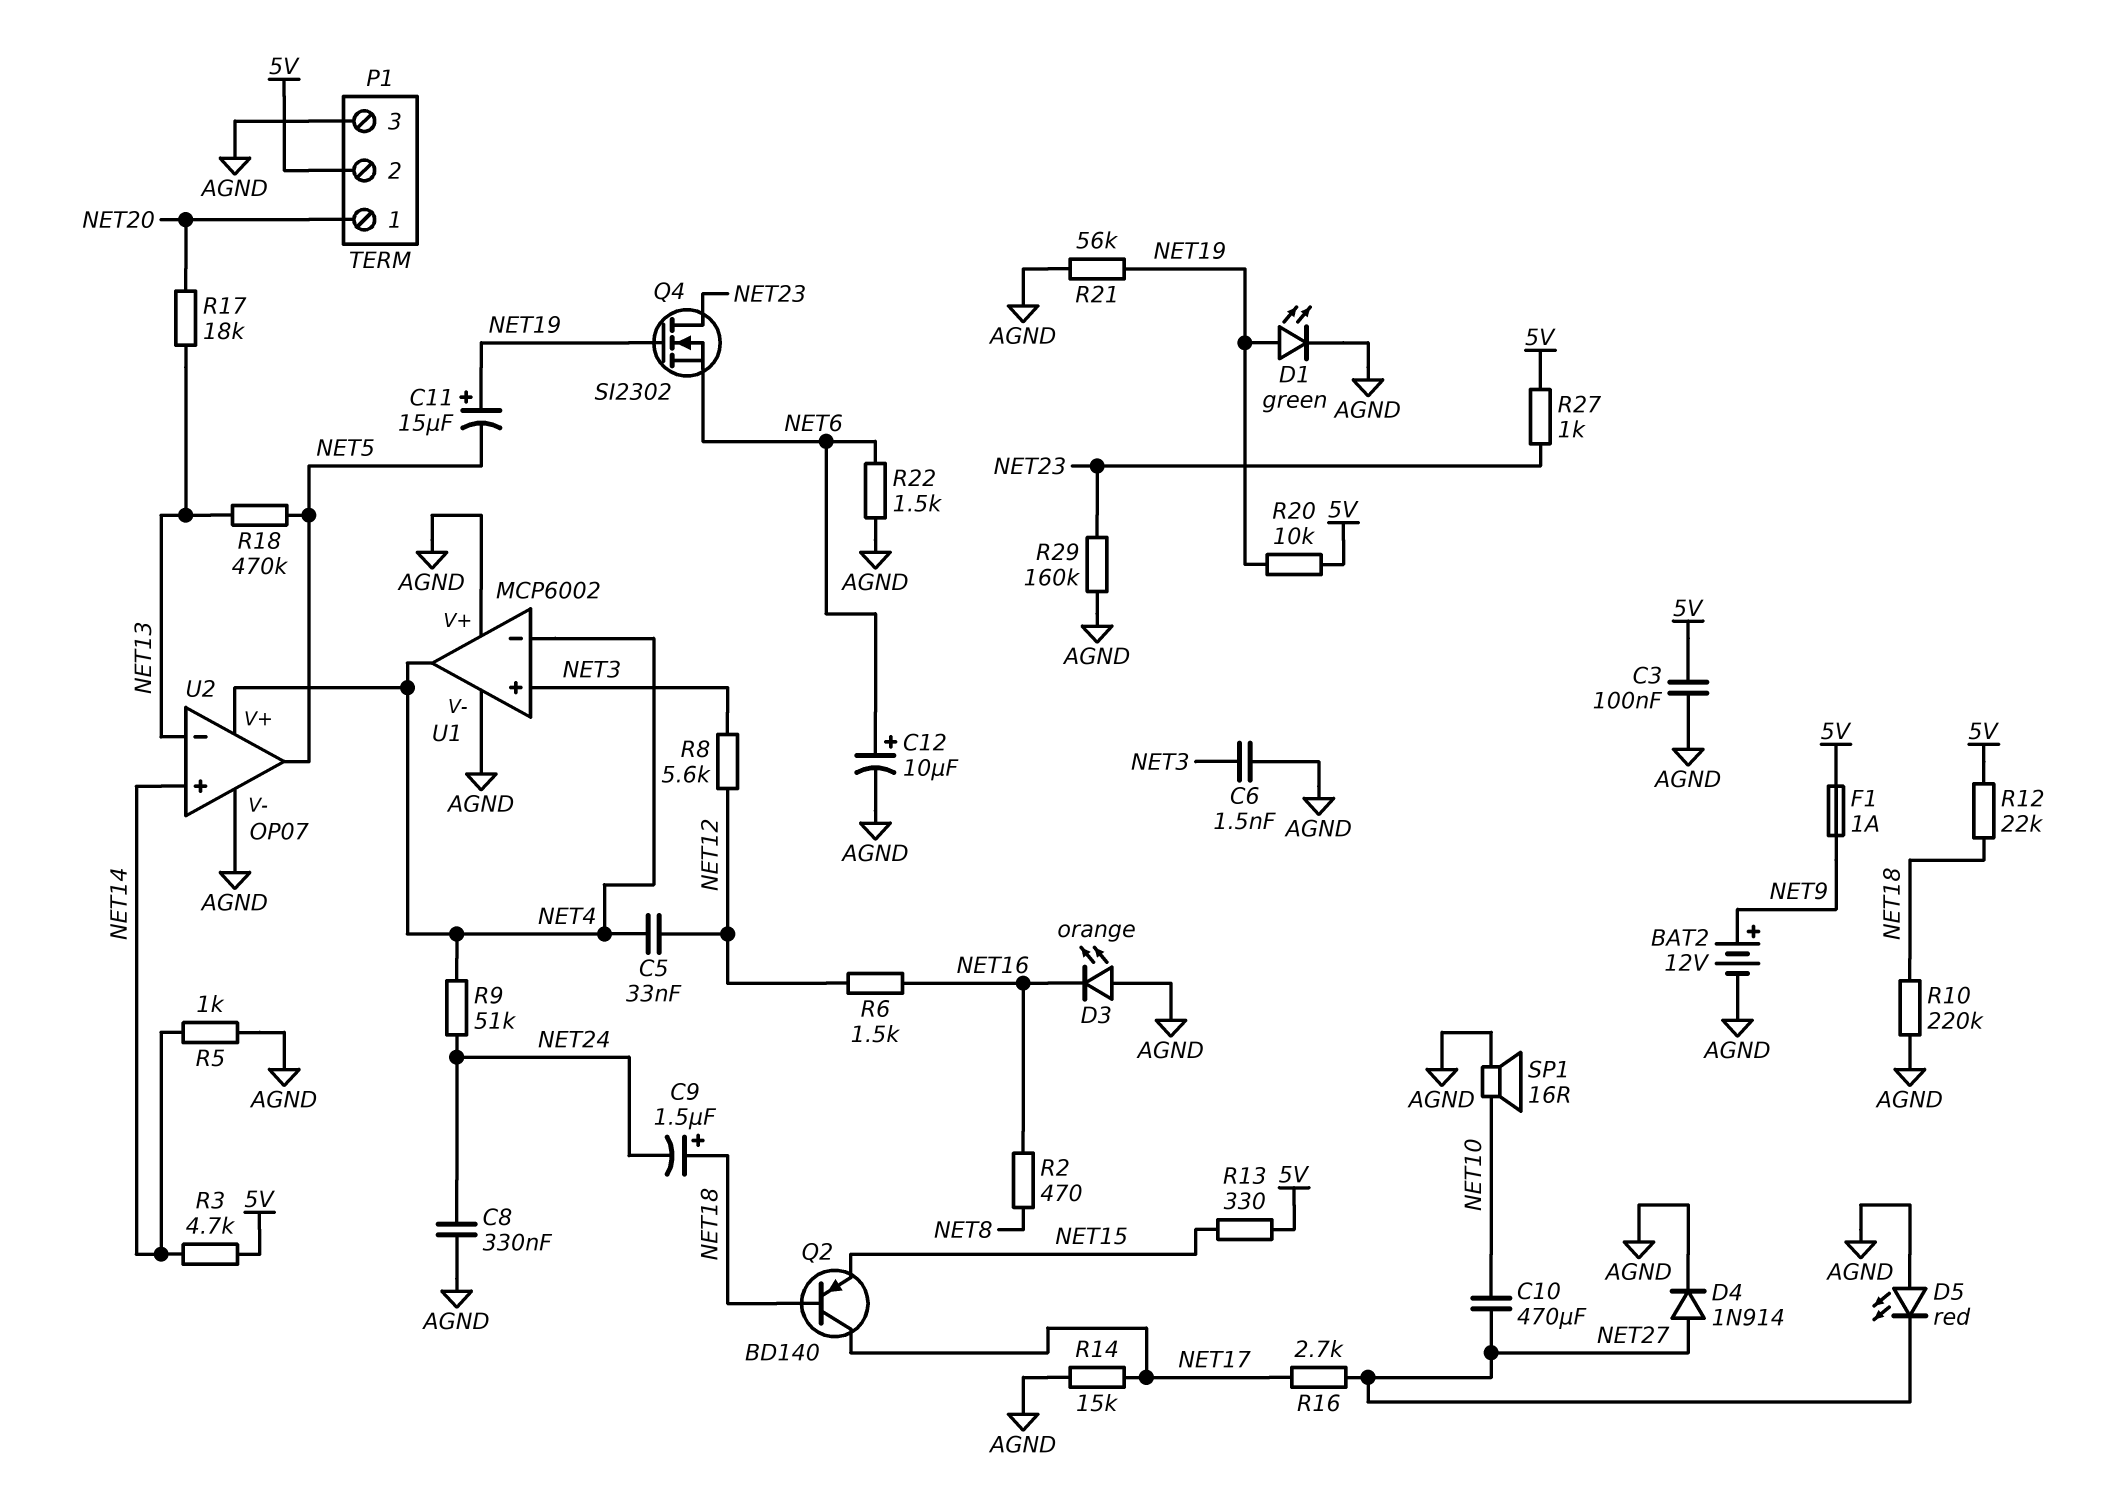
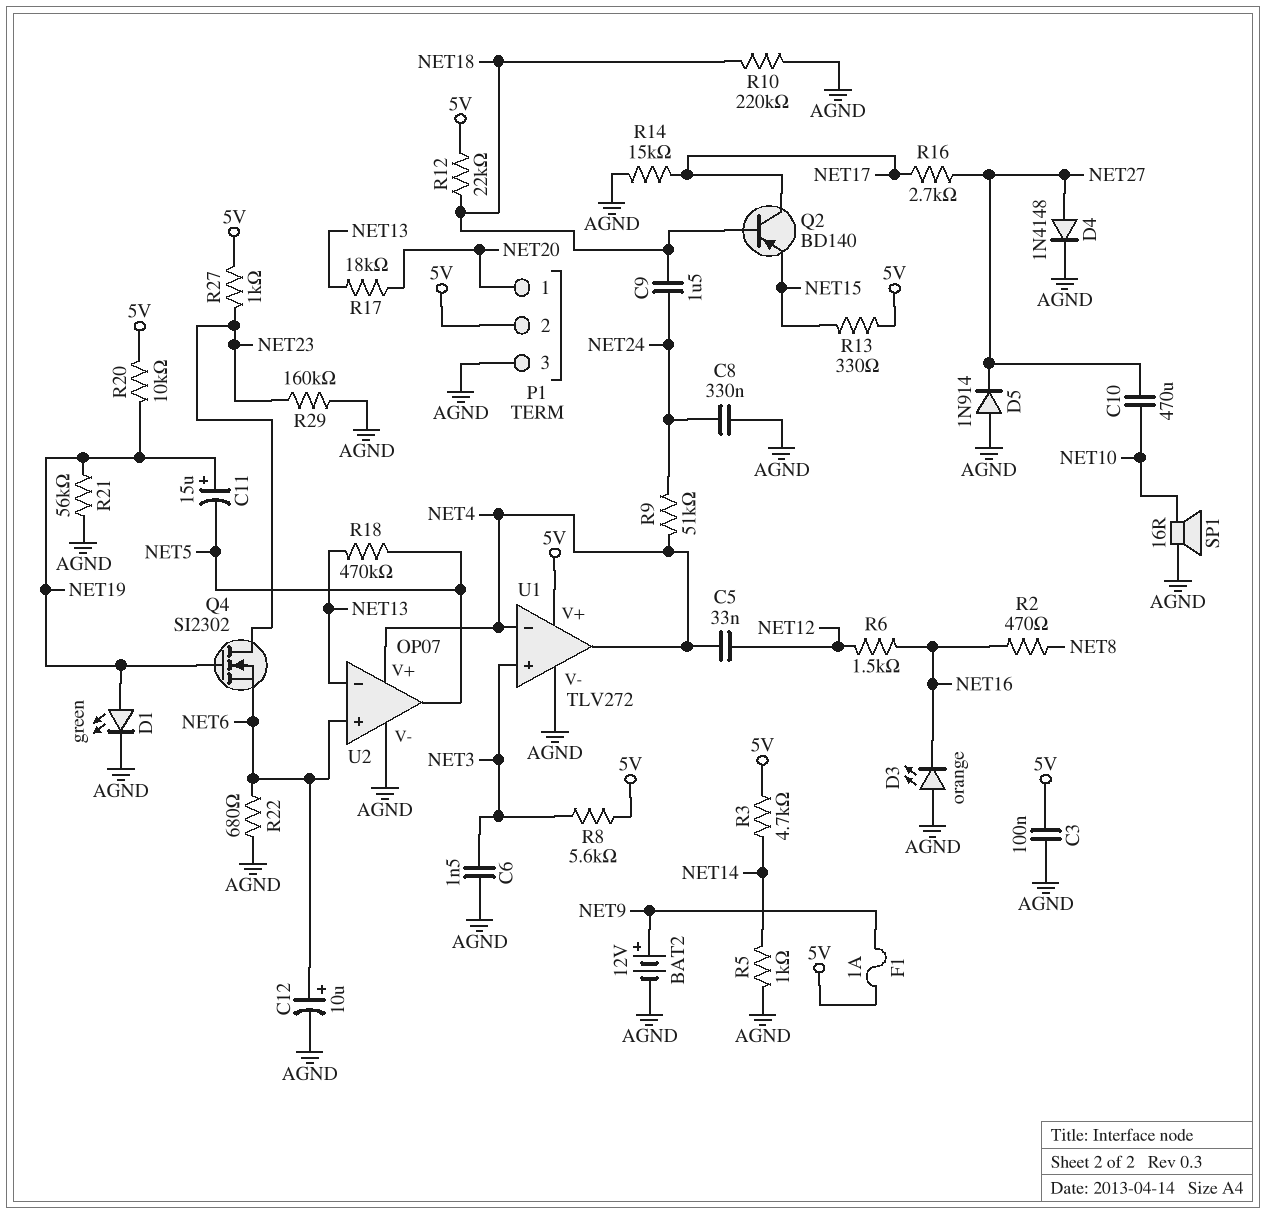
C9: 1.5uF (plus NET18, minus NET24) -> 1.5uF (NET18, NET24)
D4: diode 1N914 (A NET27, K AGND) -> diode 1N4148 (A NET27, K AGND)
D5: LED red (A AGND, K NET27) -> diode 1N914 (A AGND, K NET27)
R8: 5.6k (NET3, NET12) -> 5.6k (5V, NET3)
R22: 1.5k (AGND, NET6) -> 680 (AGND, NET6)
U1: MCP6002 -> TLV272
U1 pin V+: AGND -> 5V
U2 pin in+: NET14 -> NET6

